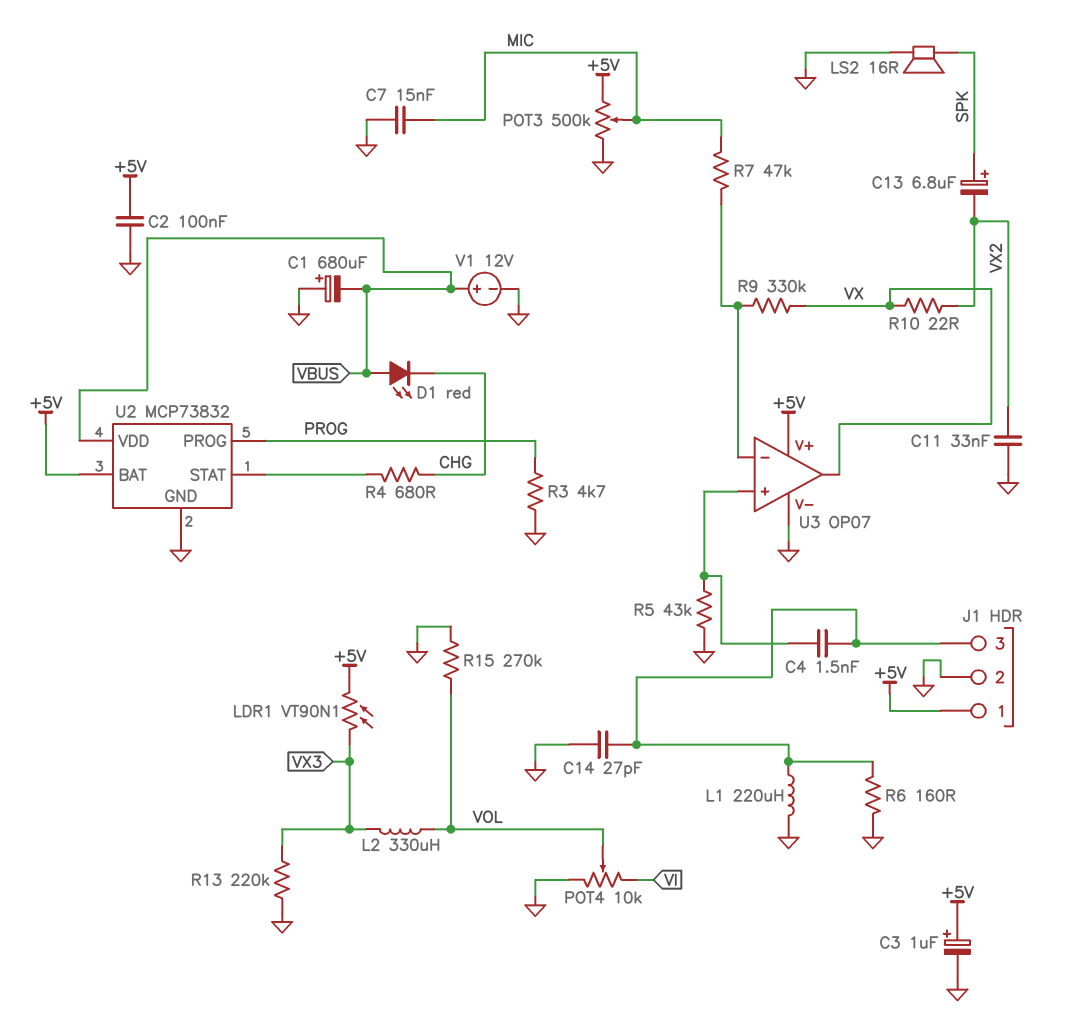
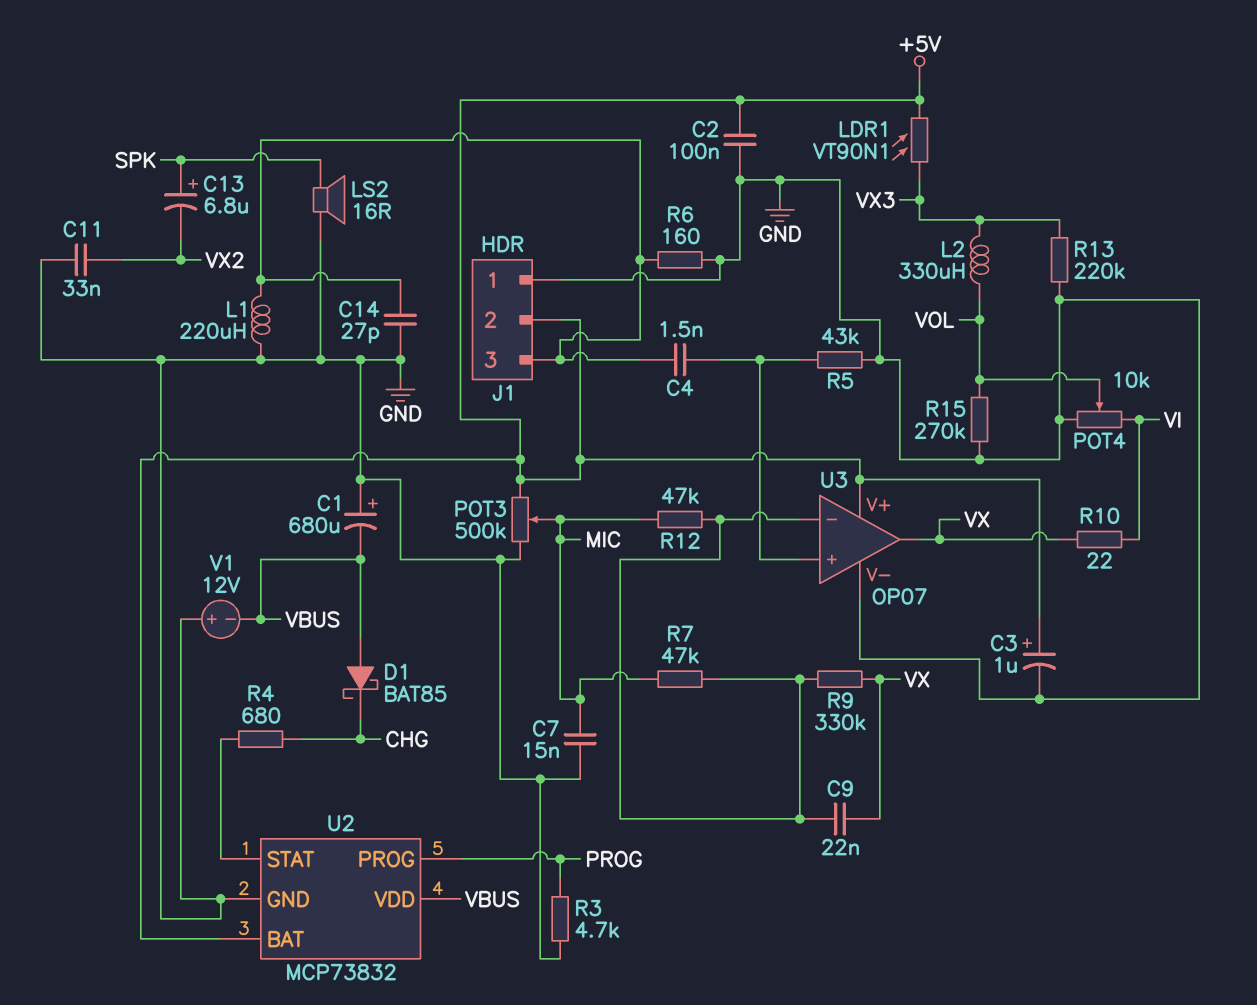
C9: none -> 22nF (U3/in-, VX)
D1: LED red (A VBUS, K CHG) -> schottky BAT85 (A VBUS, K CHG)
J1 pin 1: +5V -> GND
J1 pin 2: GND -> +5V
R10: 22 (VX, VX2) -> 22 (VI, VX)
R12: none -> 47k (MIC, U3/in-)
V1: 12V (plus VBUS, minus GND) -> 12V (plus GND, minus VBUS)

